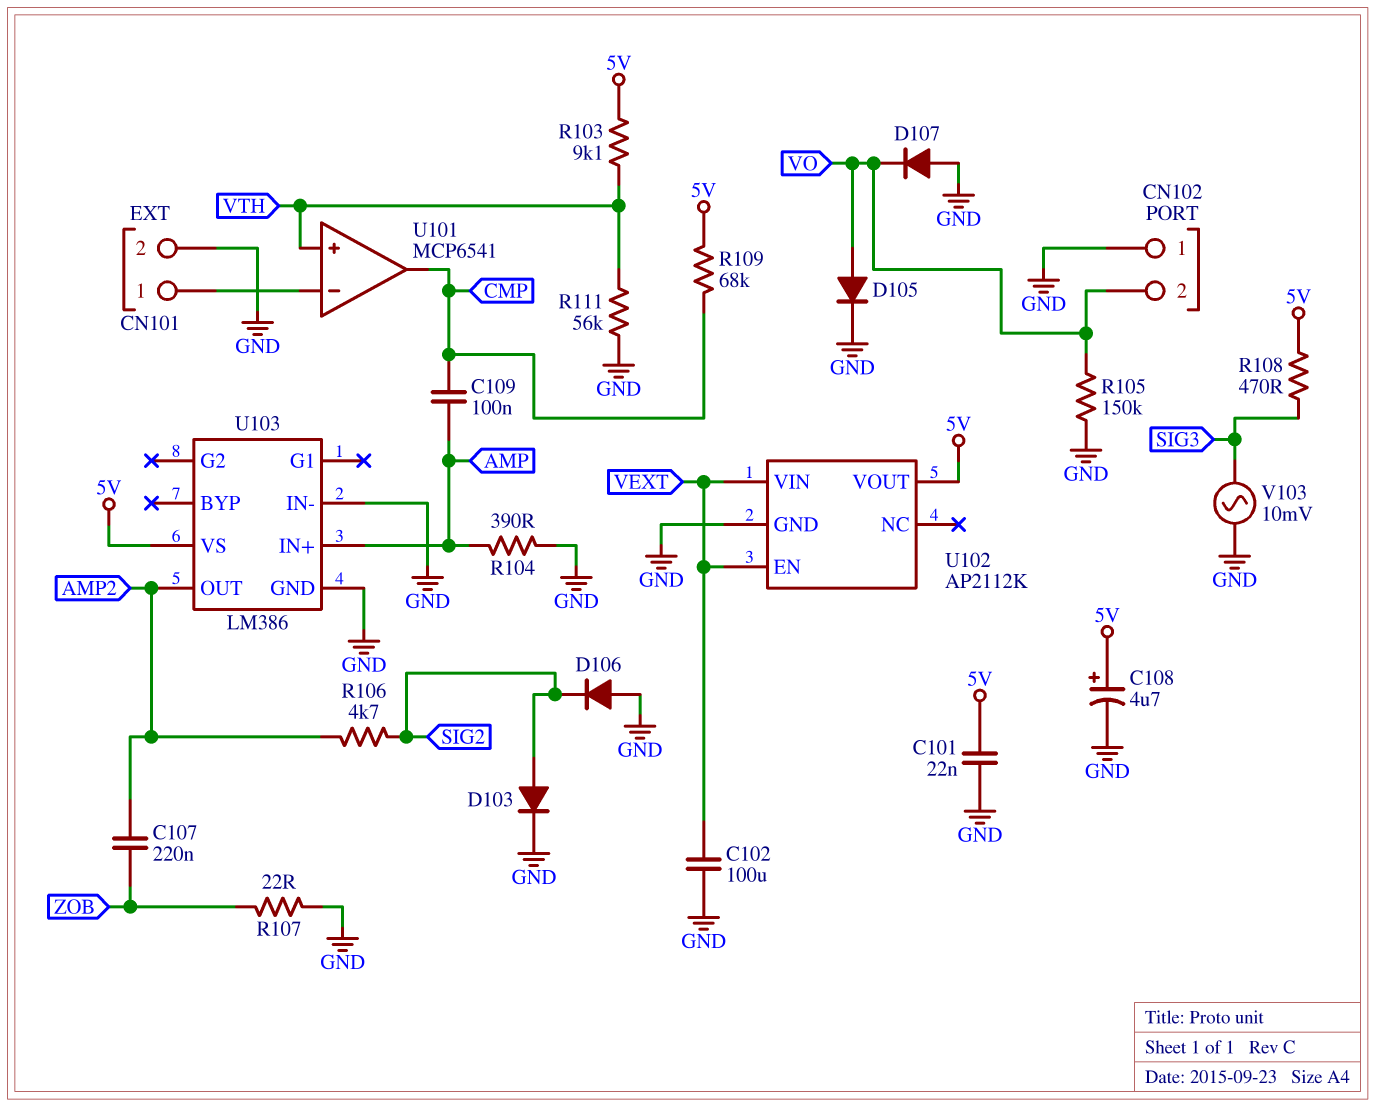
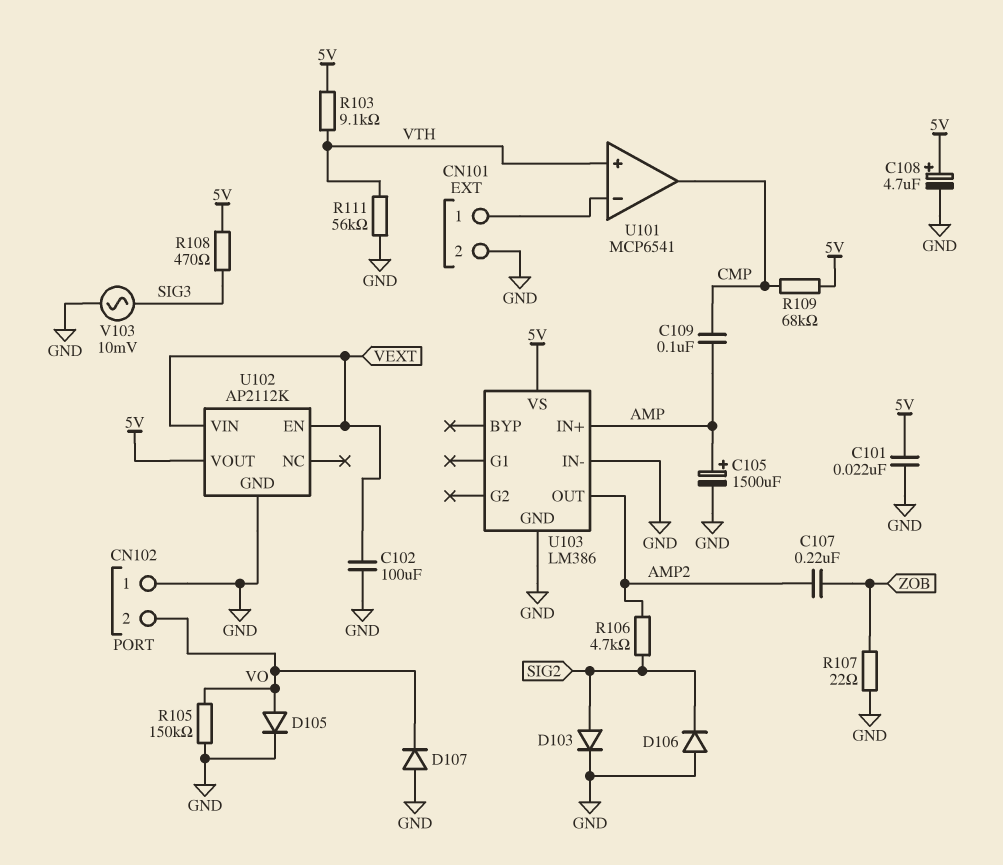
C105: none -> 1500uF (plus AMP, minus GND)
R104: 390 (AMP, GND) -> none

